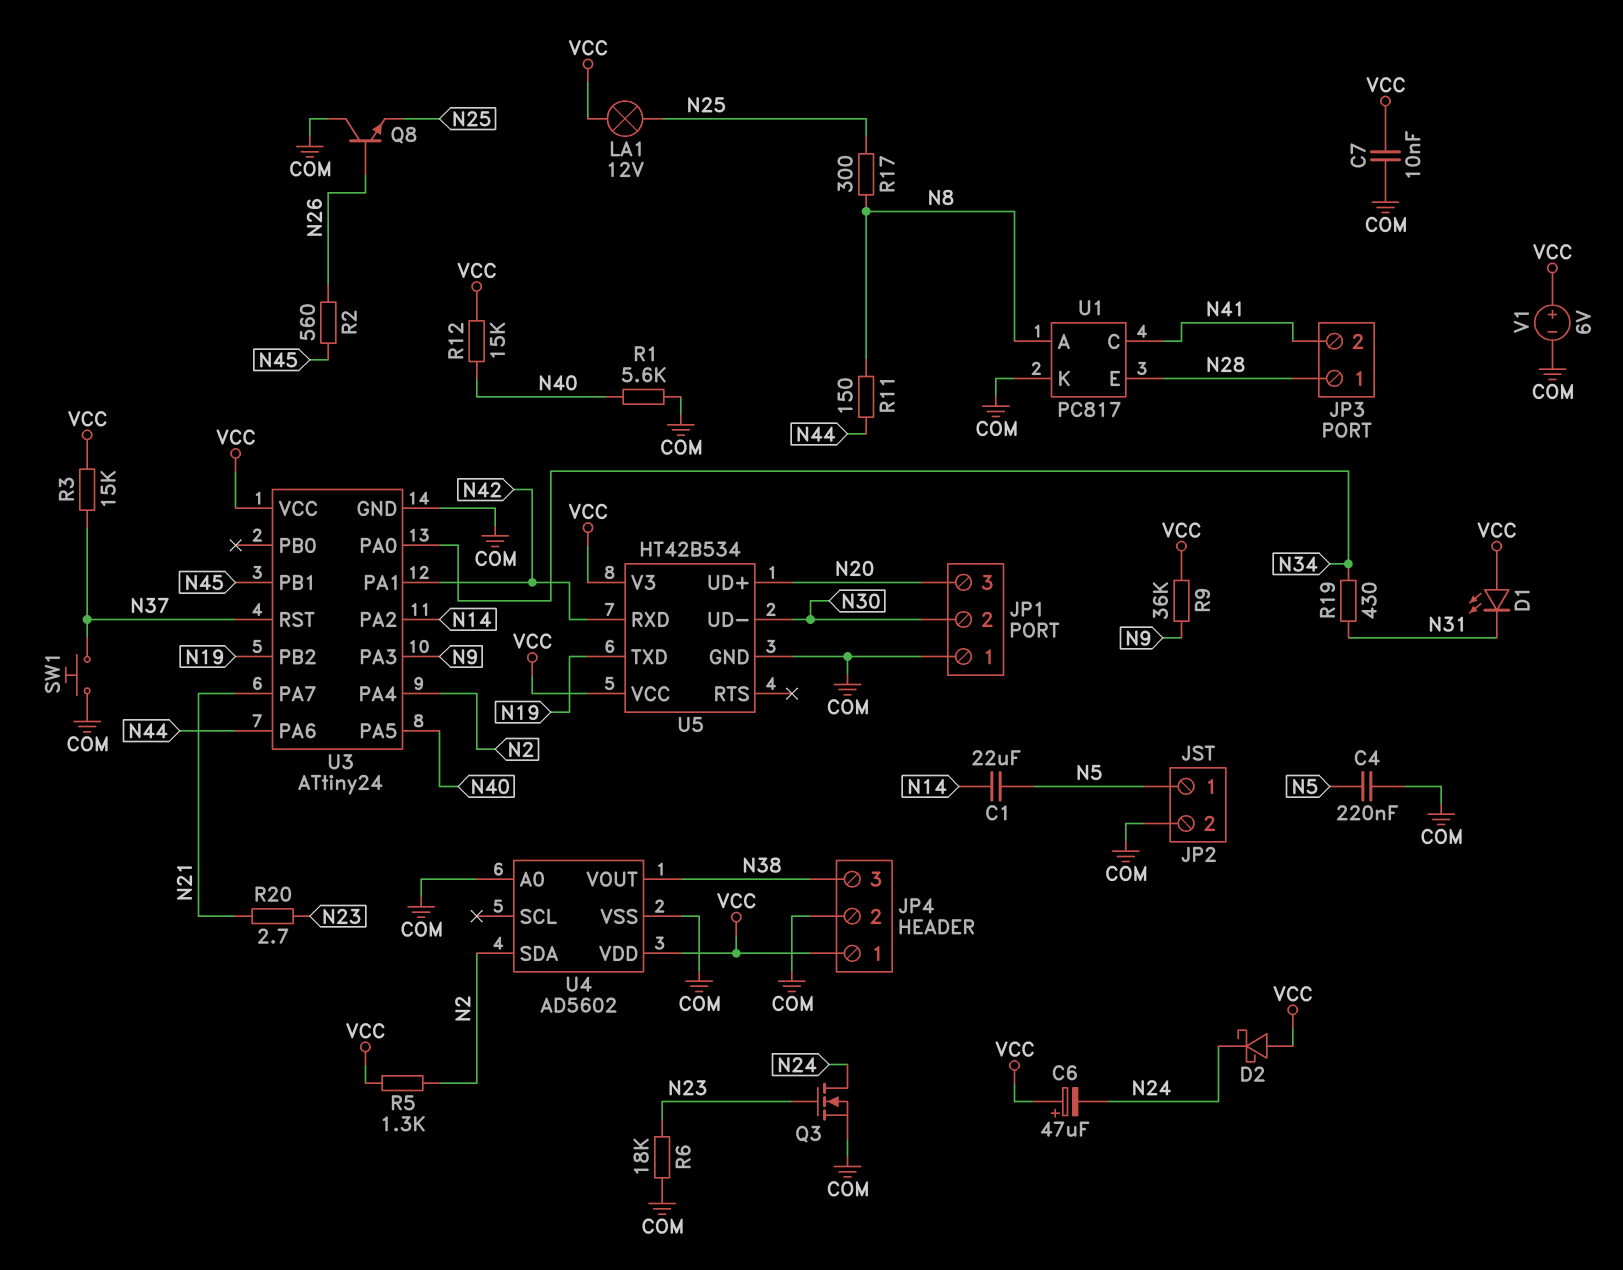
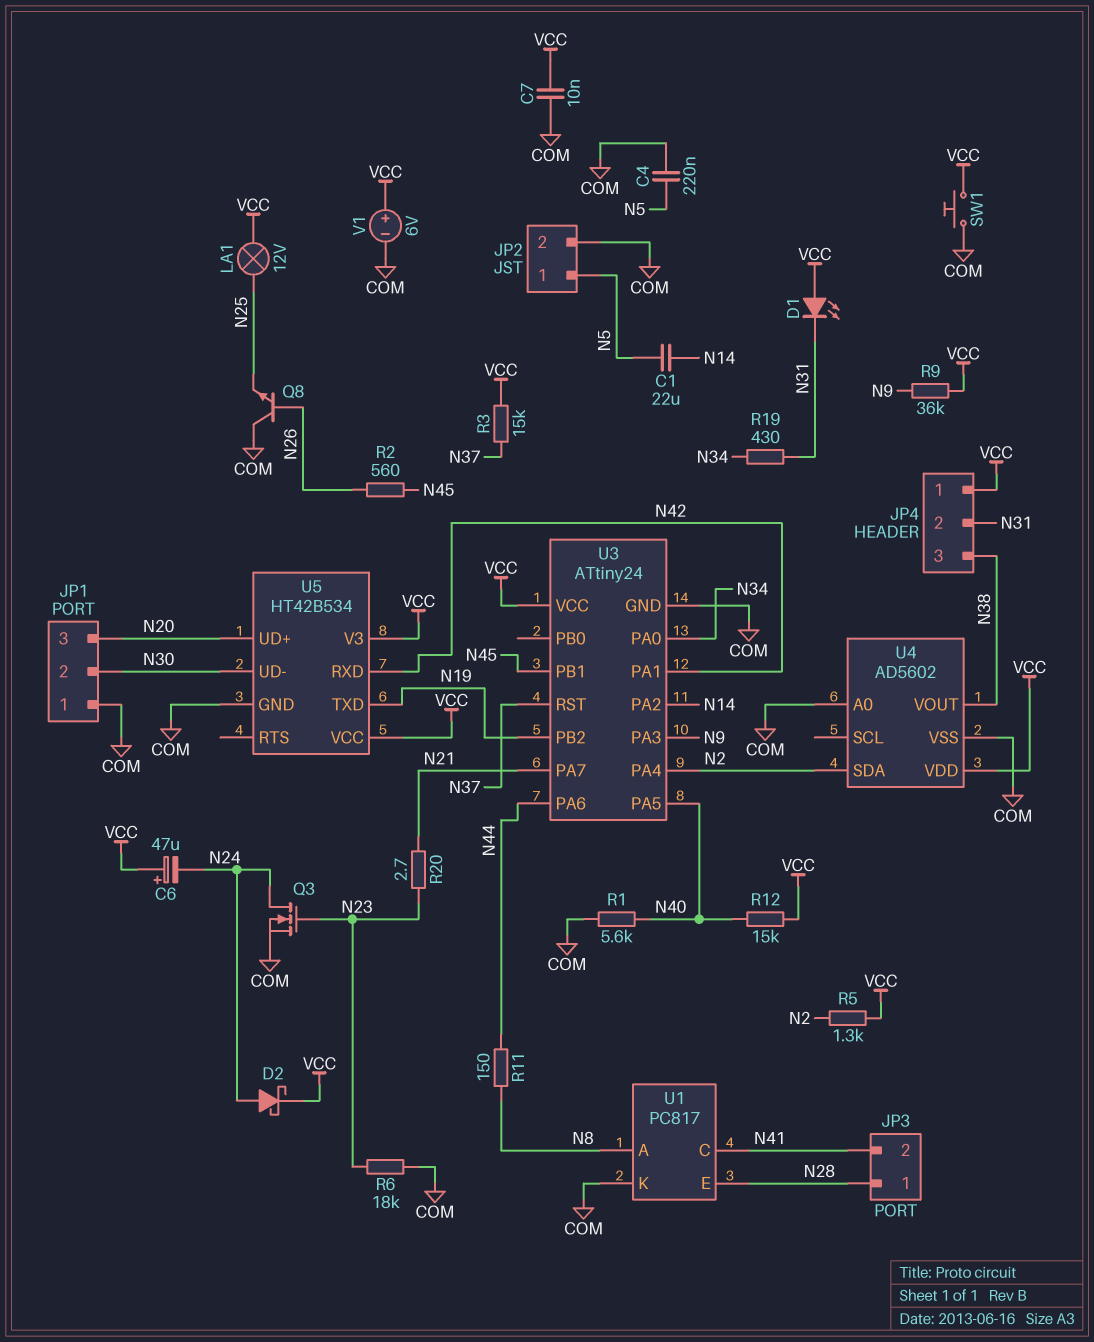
D2: schottky (A VCC, K N24) -> schottky (A N24, K VCC)
JP4 pin 2: COM -> N31
R17: 300 (N8, N25) -> none
SW1: button (COM, N37) -> button (COM, VCC)

